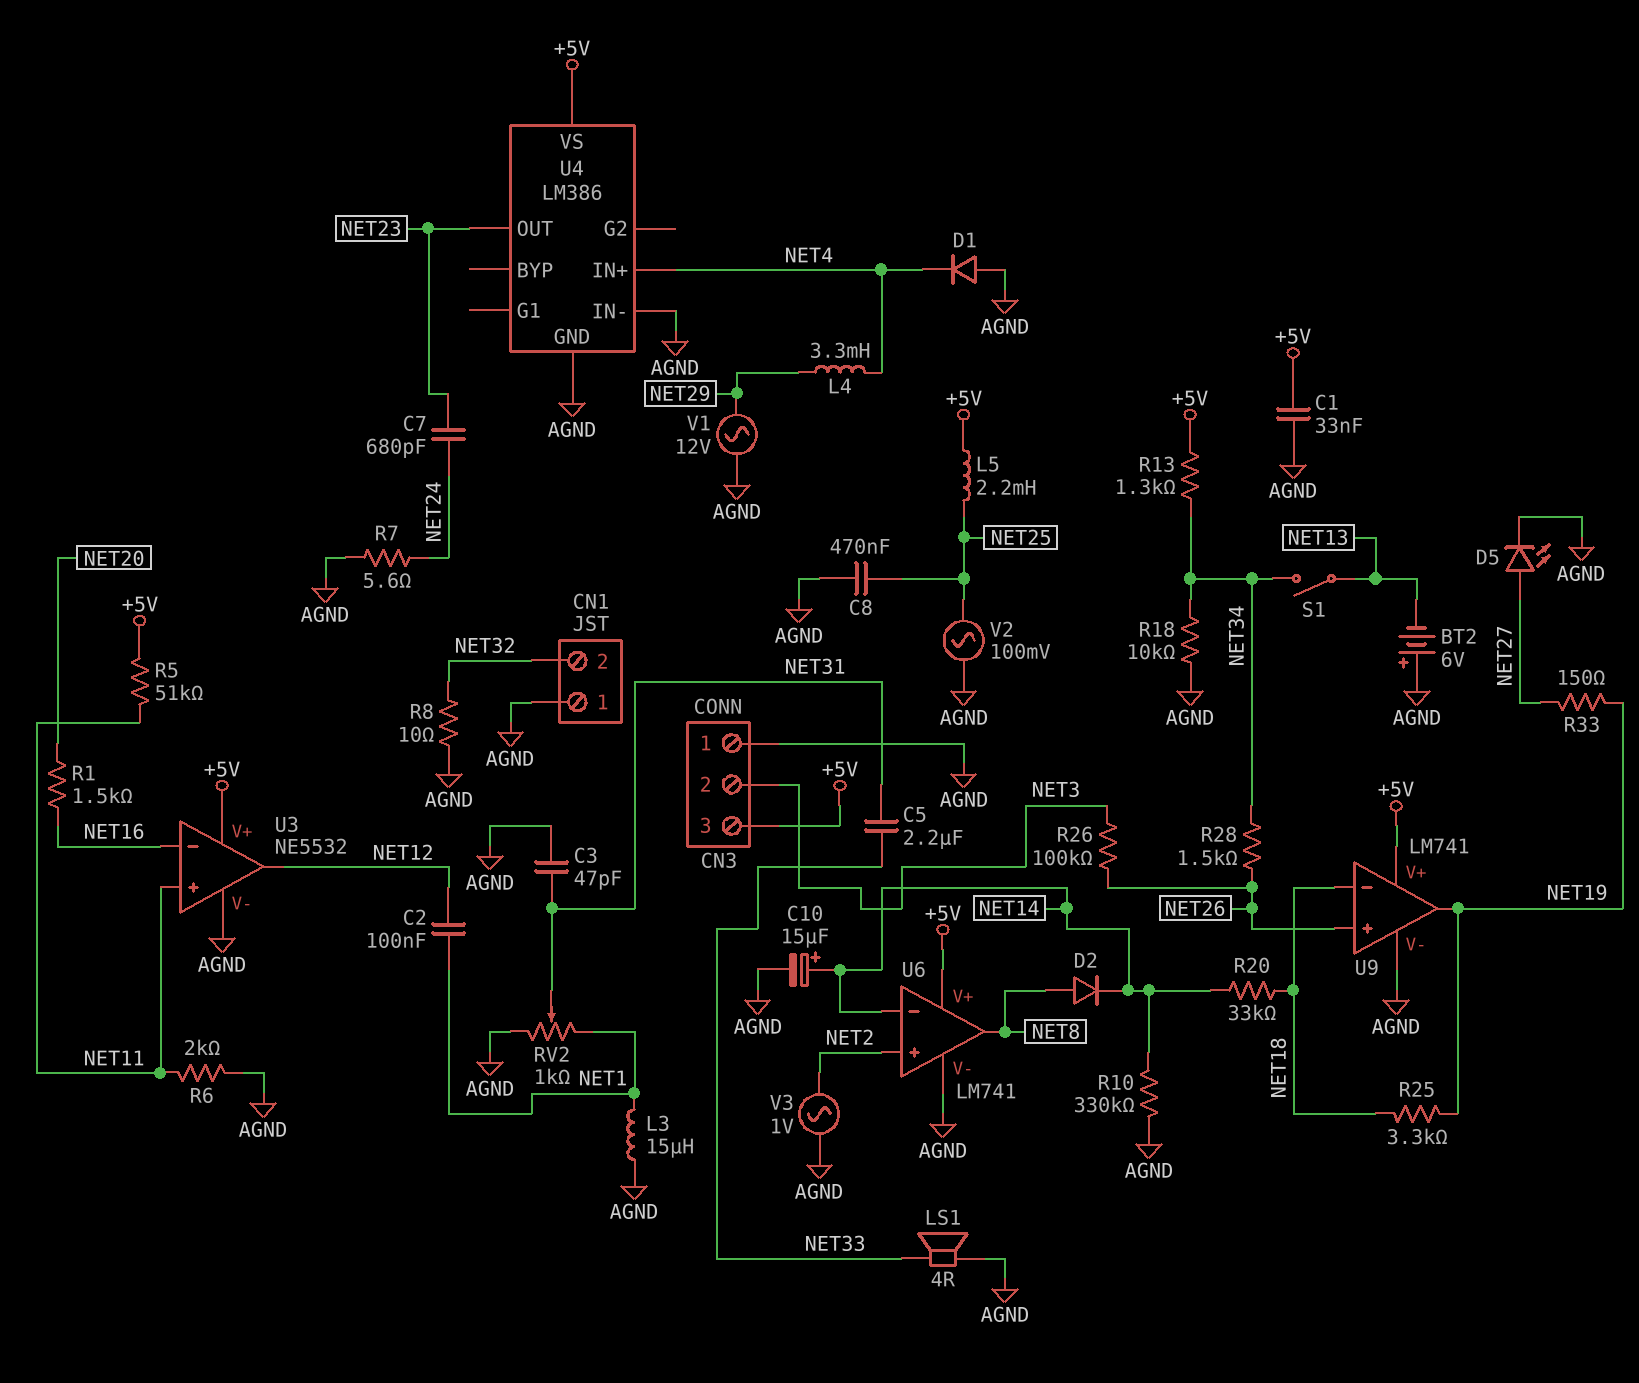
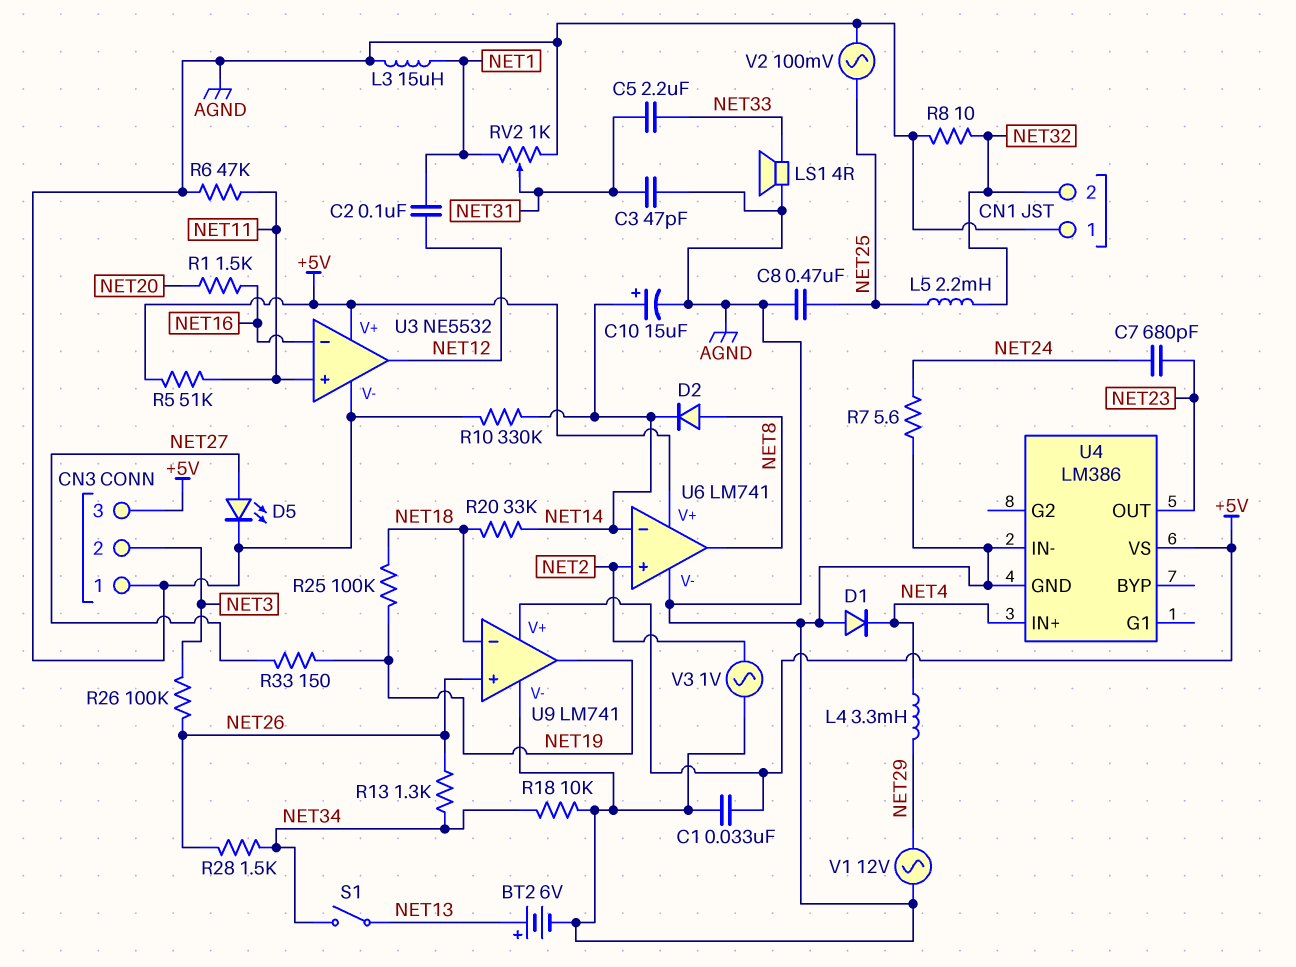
BT2: 6V (plus AGND, minus NET13) -> 6V (plus NET13, minus AGND)
L5: 2.2mH (+5V, NET25) -> 2.2mH (NET25, NET32)
R6: 2k (AGND, NET11) -> 47k (AGND, NET11)
R13: 1.3k (+5V, NET34) -> 1.3k (NET26, NET34)
R25: 3.3k (NET18, NET19) -> 100k (NET18, NET19)

